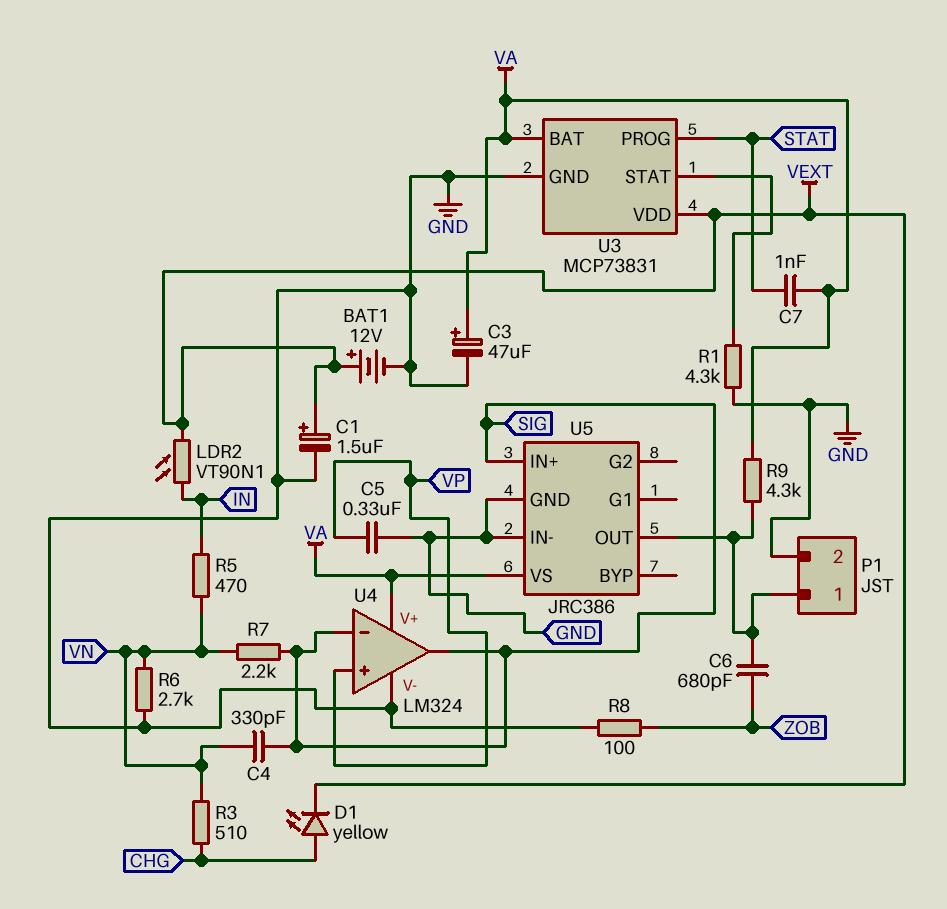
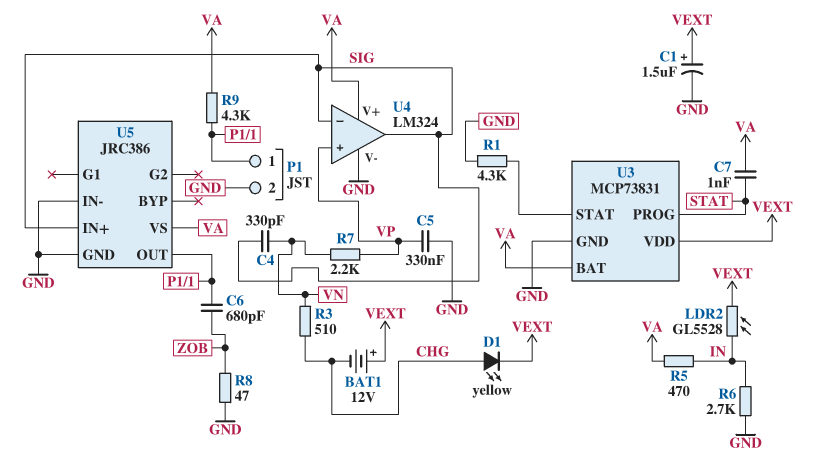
BAT1: 12V (plus VEXT, minus GND) -> 12V (plus VEXT, minus CHG)
C3: 47uF (plus VA, minus GND) -> none
LDR2: VT90N1 (IN, VEXT) -> GL5528 (IN, VEXT)
R5: 470 (IN, VN) -> 470 (IN, VA)
R6: 2.7k (GND, VN) -> 2.7k (GND, IN)
R7: 2.2k (SIG, VN) -> 2.2k (VN, VP)
R8: 100 (GND, ZOB) -> 47 (GND, ZOB)

